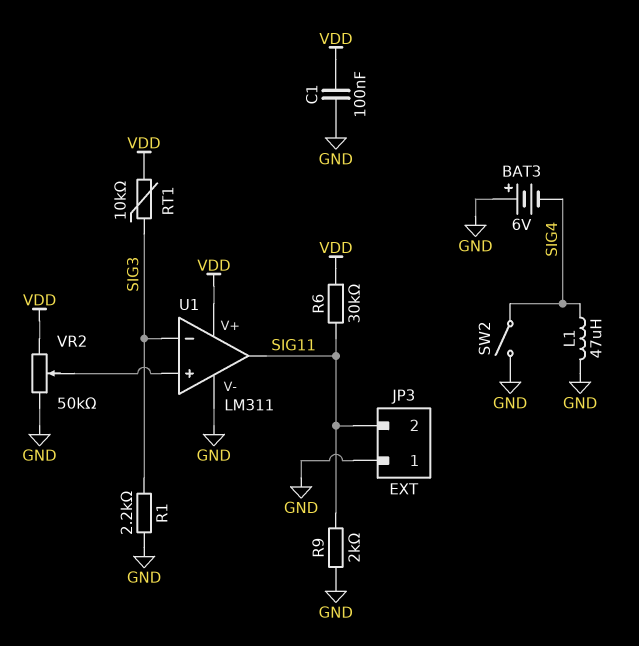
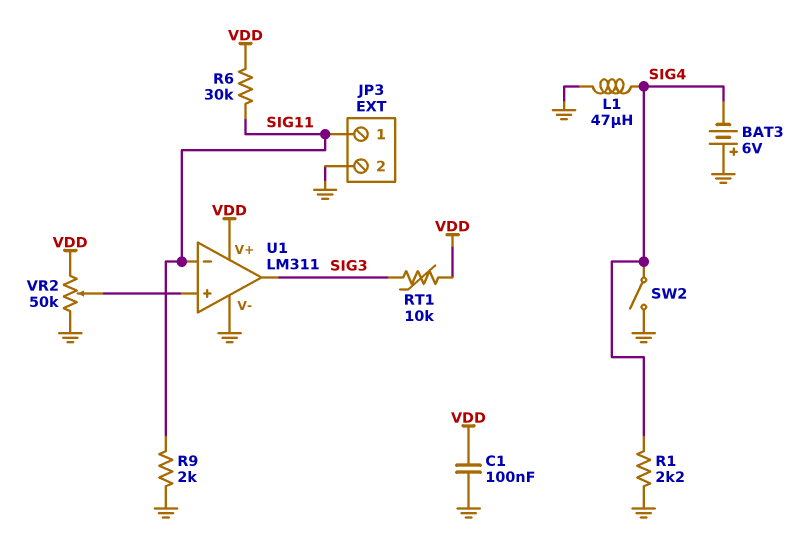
JP3 pin 1: GND -> SIG11
JP3 pin 2: SIG11 -> GND
R1: 2.2k (GND, SIG3) -> 2.2k (GND, SIG4)
U1 pin in-: SIG3 -> SIG11
U1 pin out: SIG11 -> SIG3

